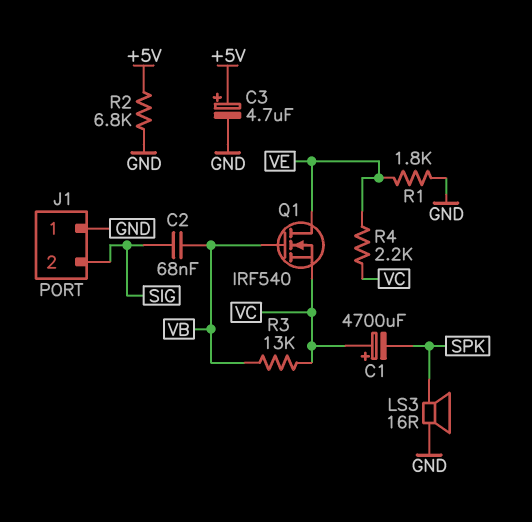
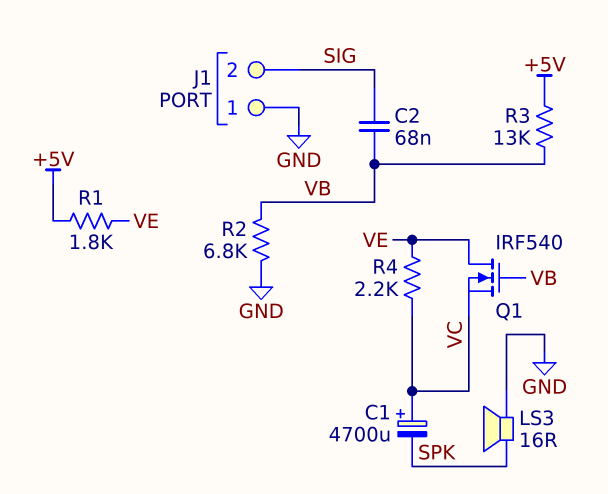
C3: 4.7uF (plus +5V, minus GND) -> none
R1: 1.8k (GND, VE) -> 1.8k (+5V, VE)
R2: 6.8k (+5V, GND) -> 6.8k (GND, VB)
R3: 13k (VB, VC) -> 13k (+5V, VB)

